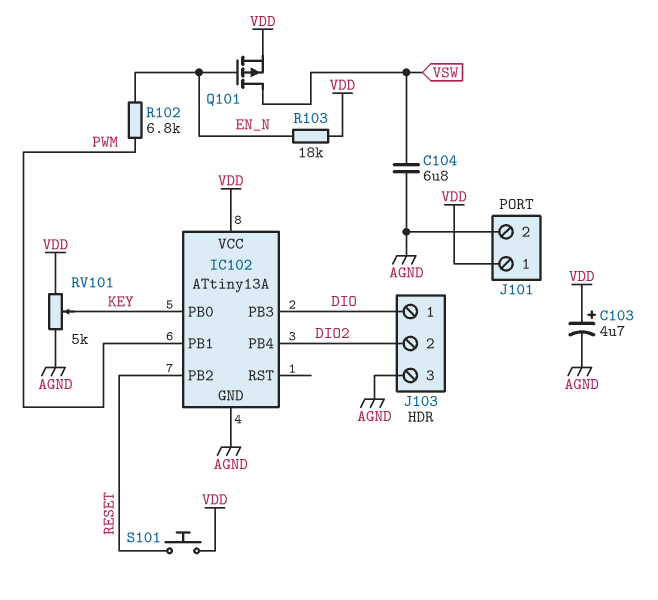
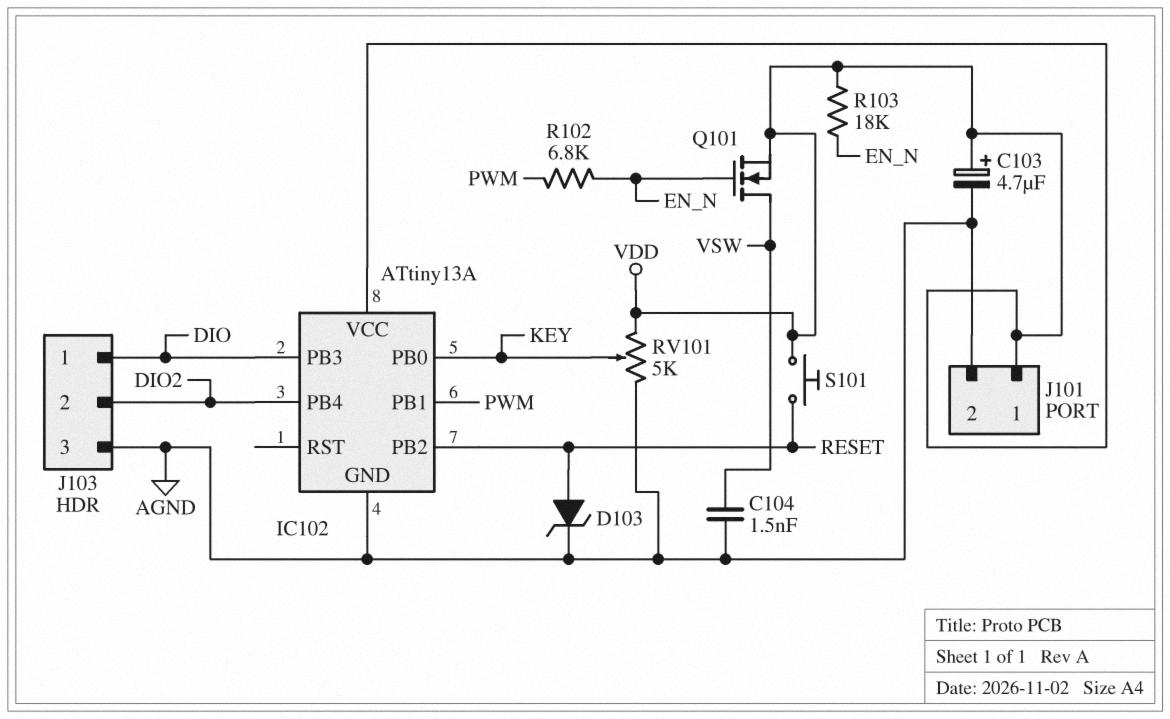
C104: 6.8uF (AGND, VSW) -> 1.5nF (AGND, VSW)
D103: none -> zener (A RESET, K AGND)
Q101: PMOS (G EN_N, D VSW, S VDD) -> NMOS (G EN_N, D VSW, S VDD)

